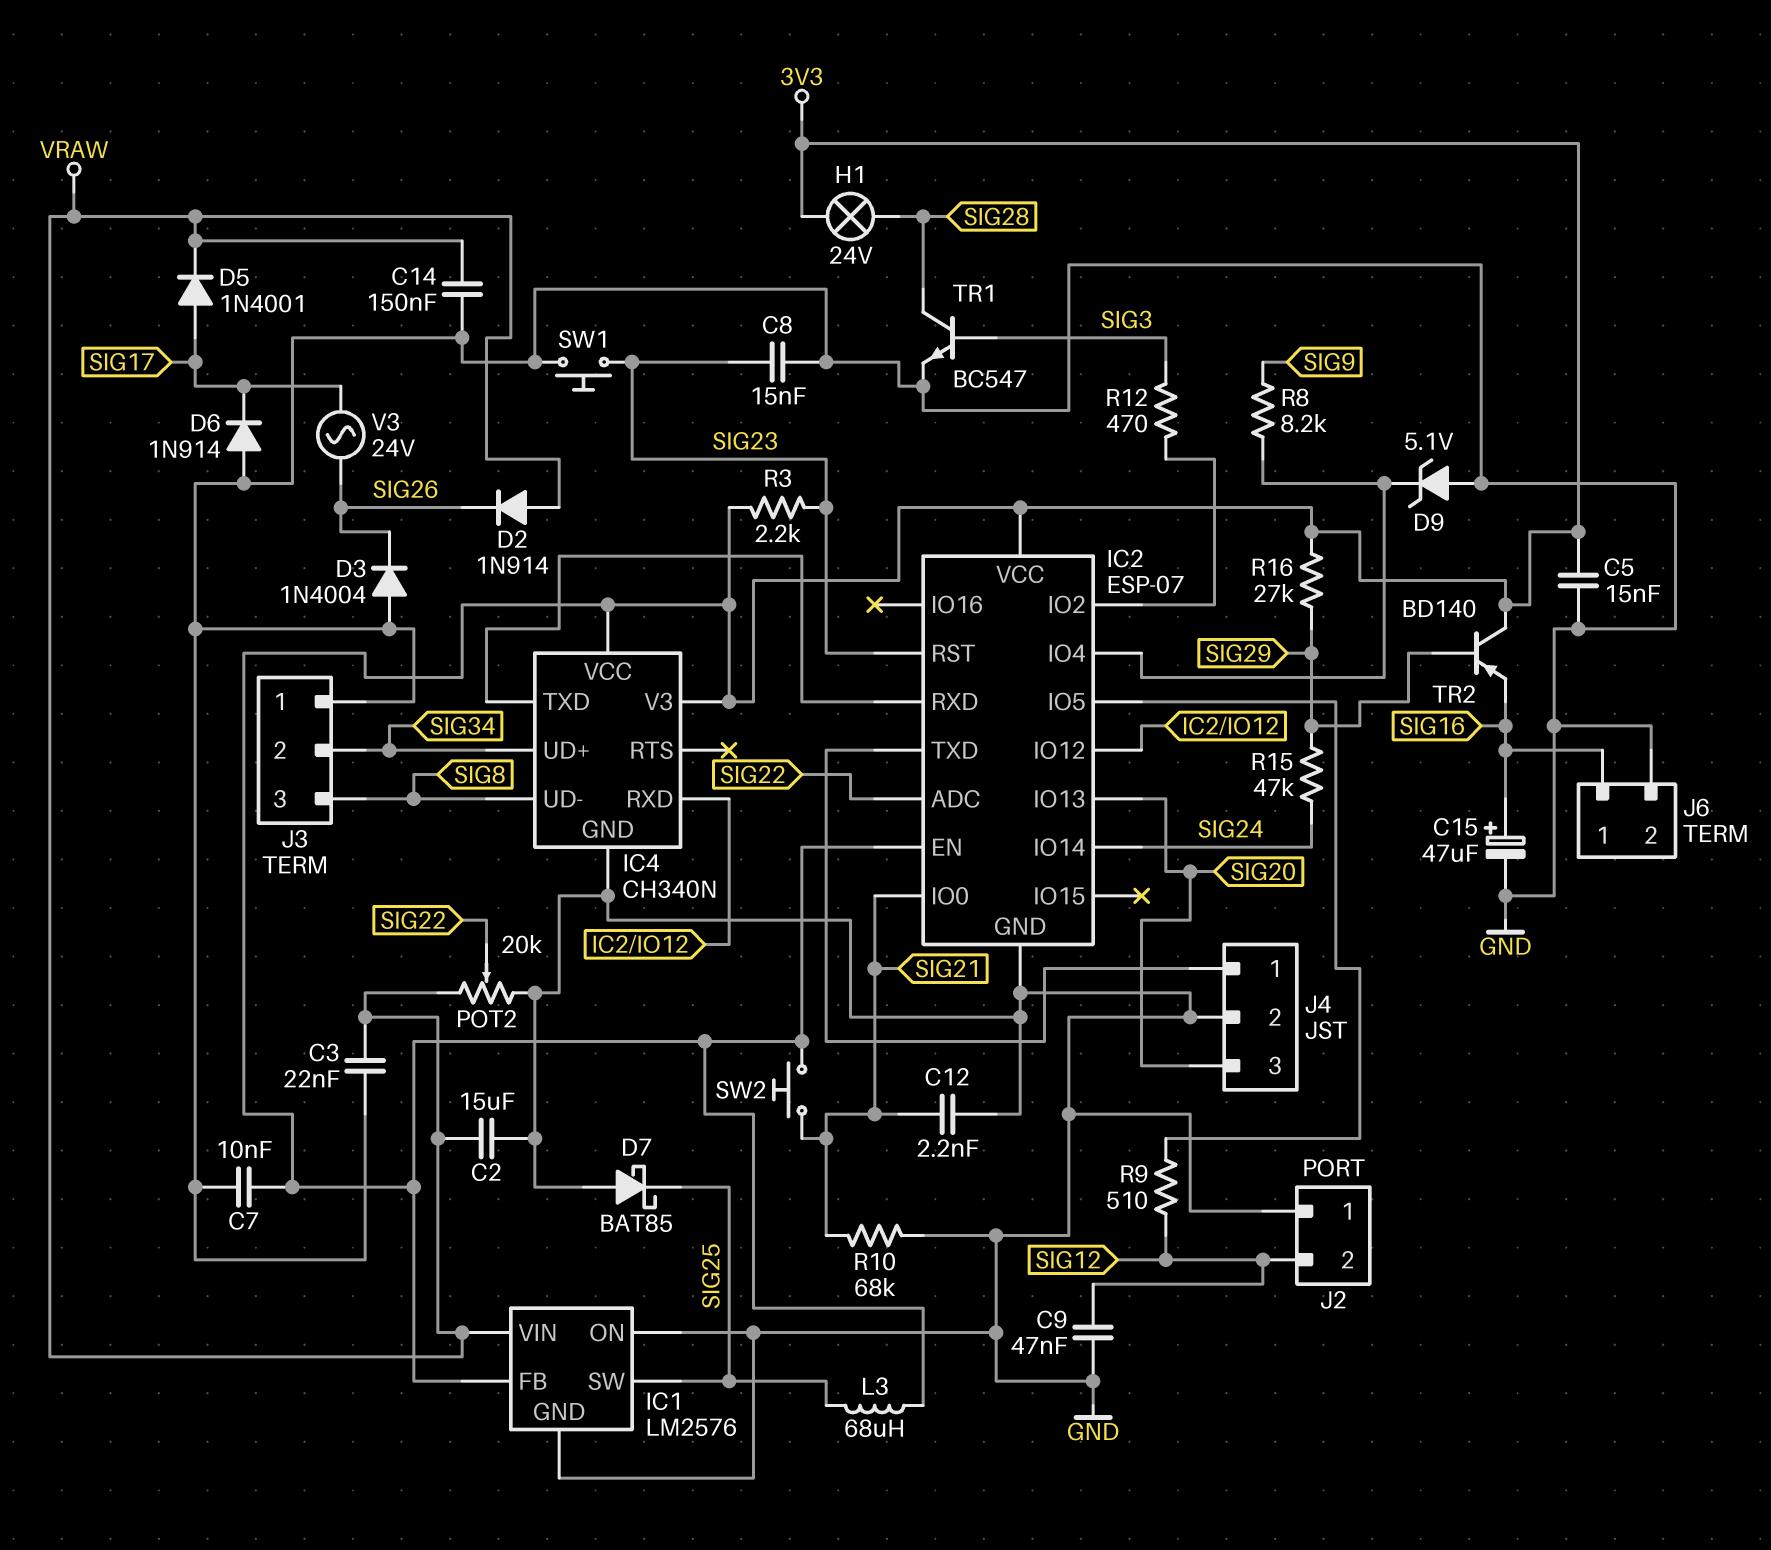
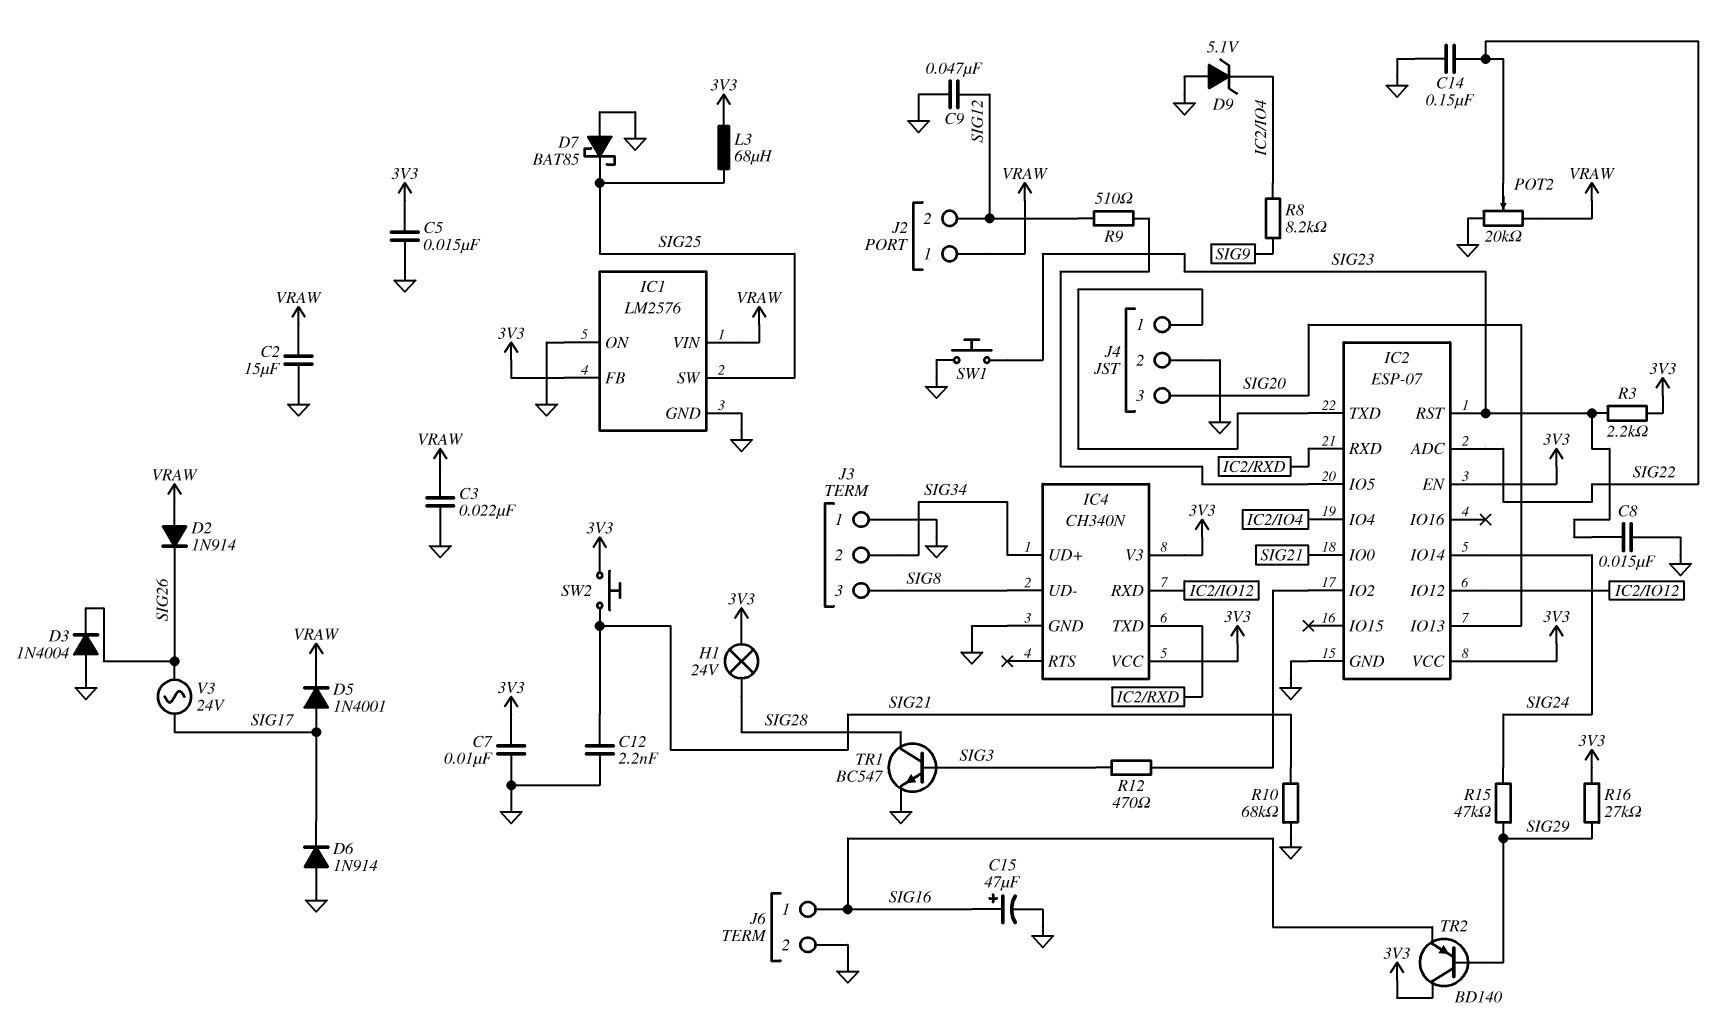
C14: 150nF (GND, VRAW) -> 150nF (GND, SIG22)
J2 pin 1: GND -> VRAW

